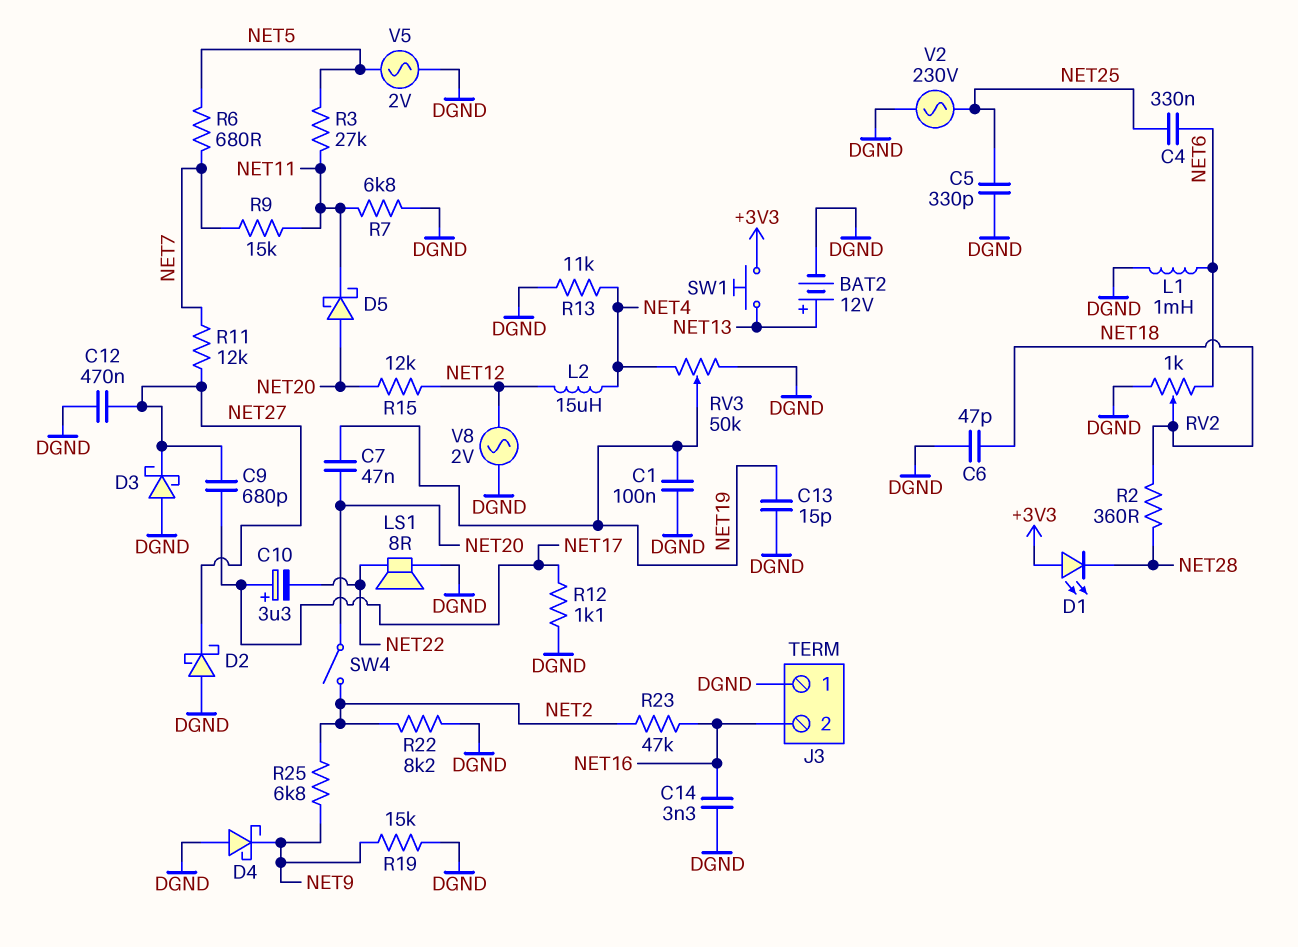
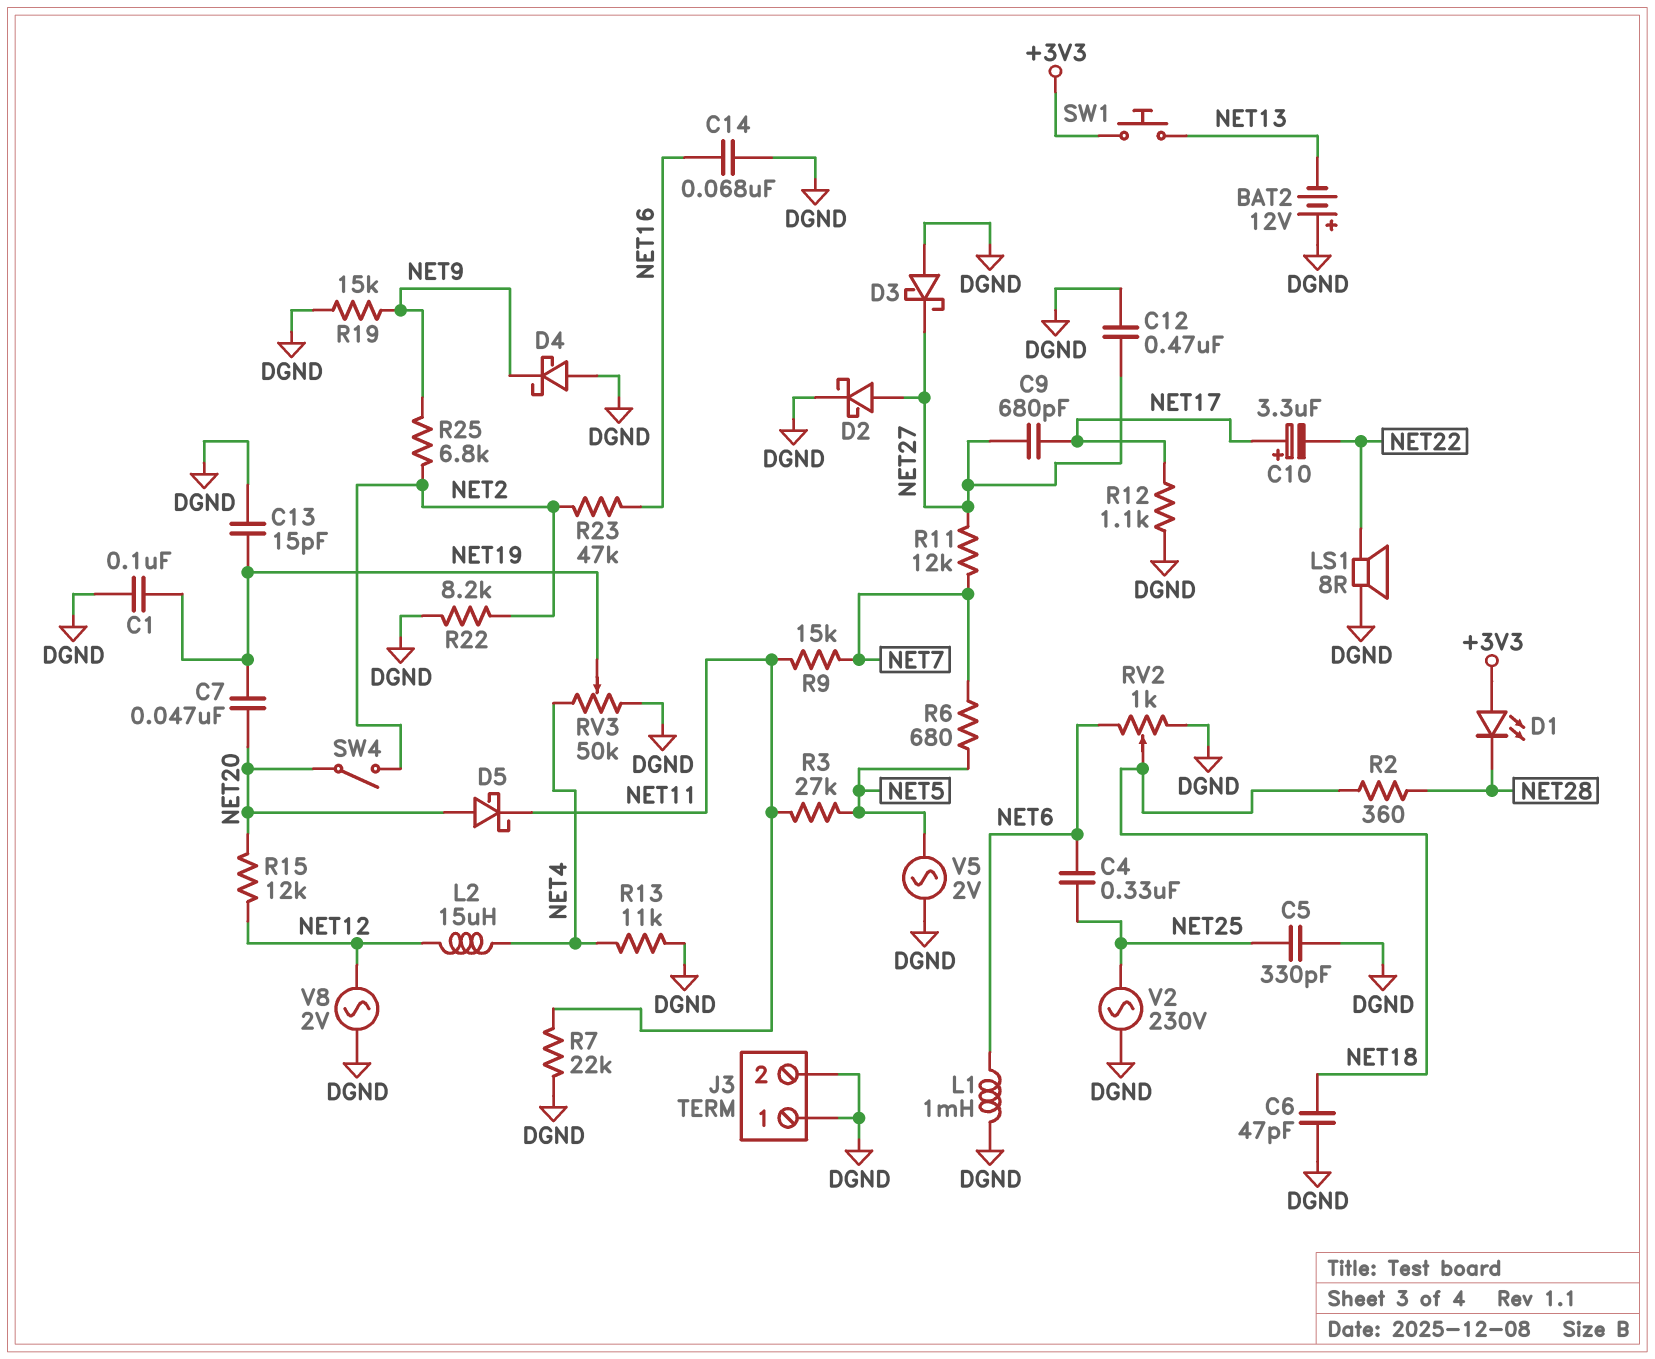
BAT2: 12V (plus NET13, minus DGND) -> 12V (plus DGND, minus NET13)
C14: 3.3nF (DGND, NET16) -> 68nF (DGND, NET16)
D2: schottky (A DGND, K NET27) -> schottky (A NET27, K DGND)
J3 pin 2: NET16 -> DGND
R7: 6.8k (DGND, NET11) -> 22k (DGND, NET11)

